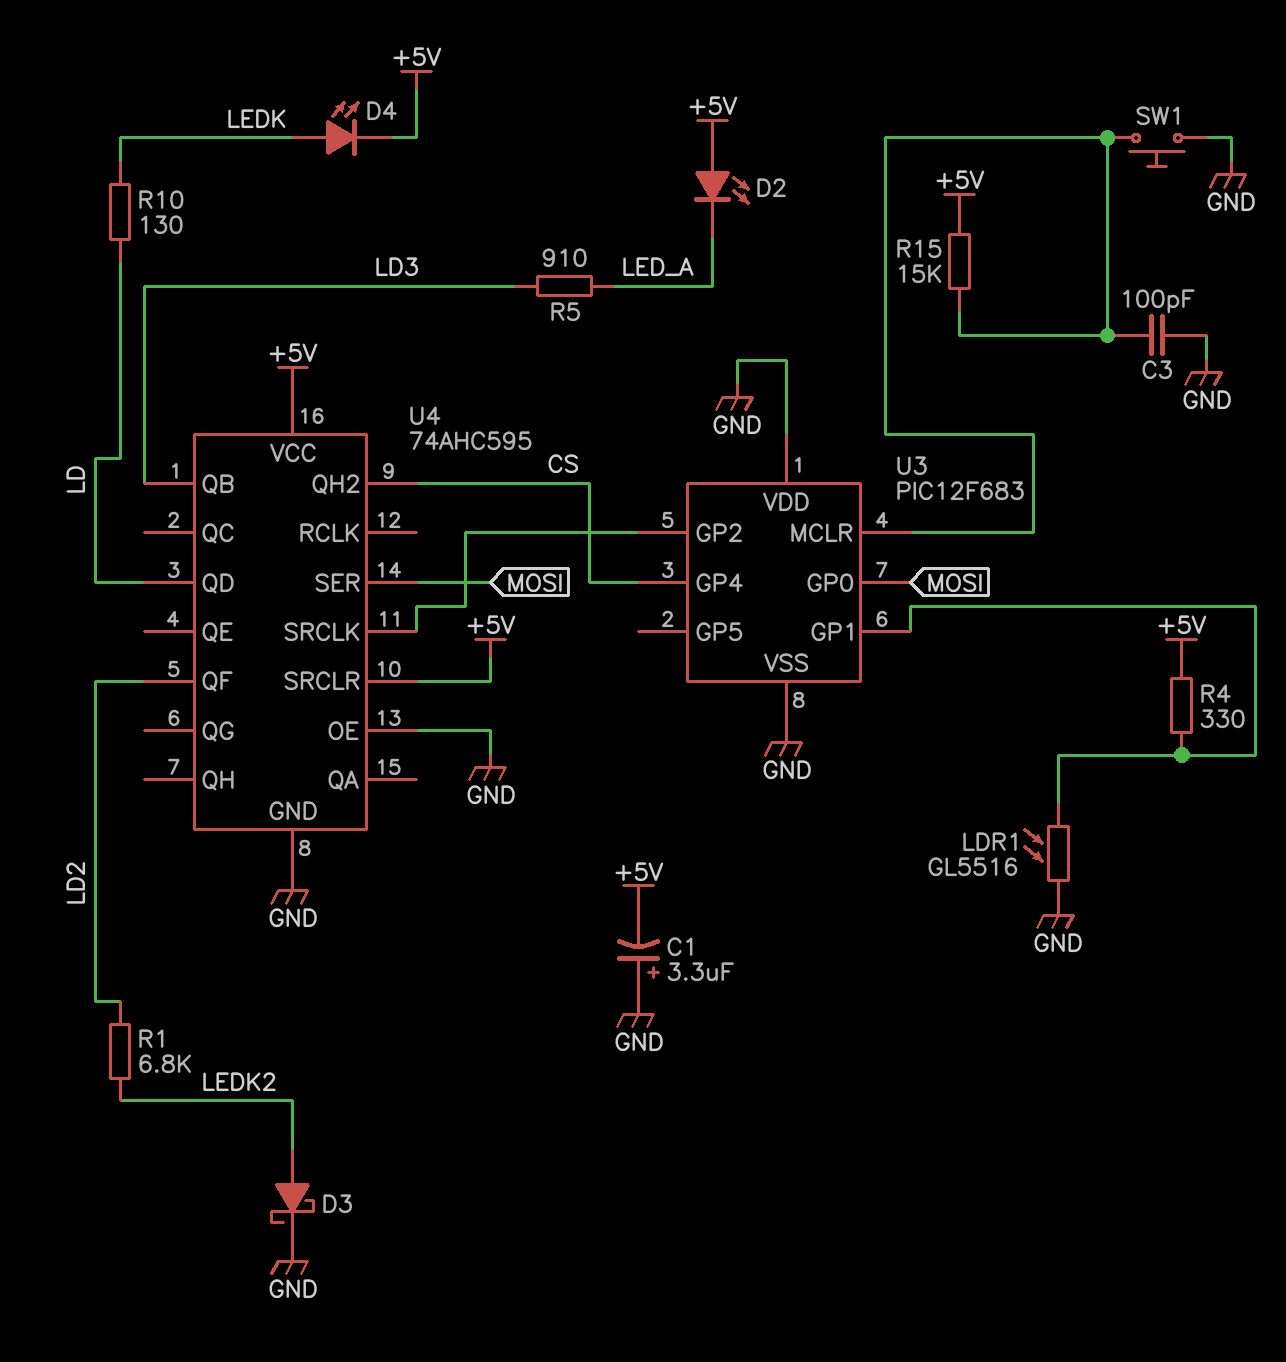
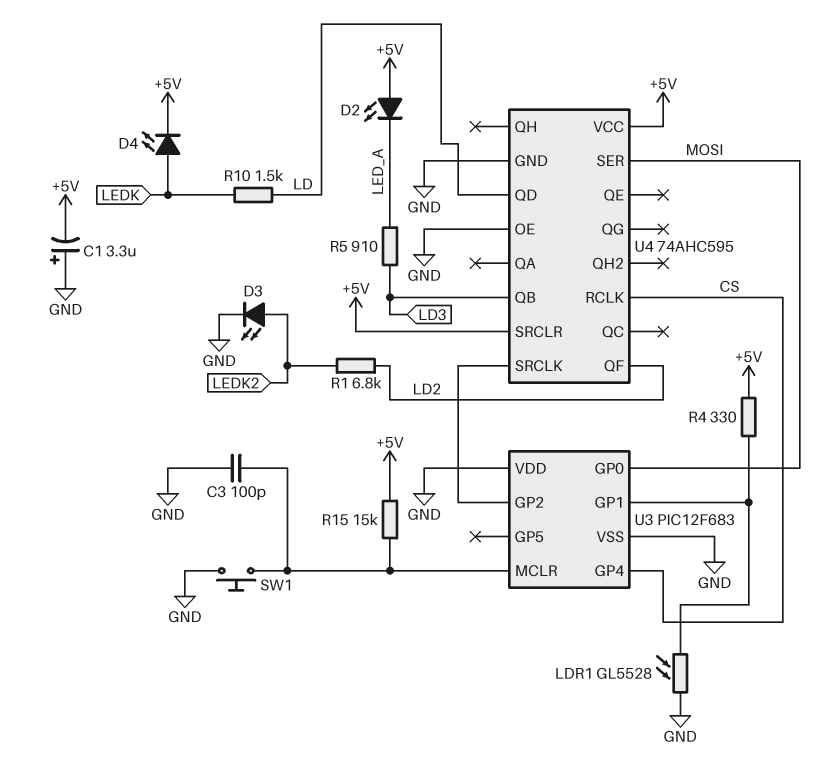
D3: schottky (A LEDK2, K GND) -> LED (A LEDK2, K GND)
LDR1: GL5516 (GND, U3/GP1) -> GL5528 (GND, U3/GP1)
R10: 130 (LD, LEDK) -> 1.5k (LD, LEDK)
U4 pin QH2: CS -> none
U4 pin RCLK: none -> CS

